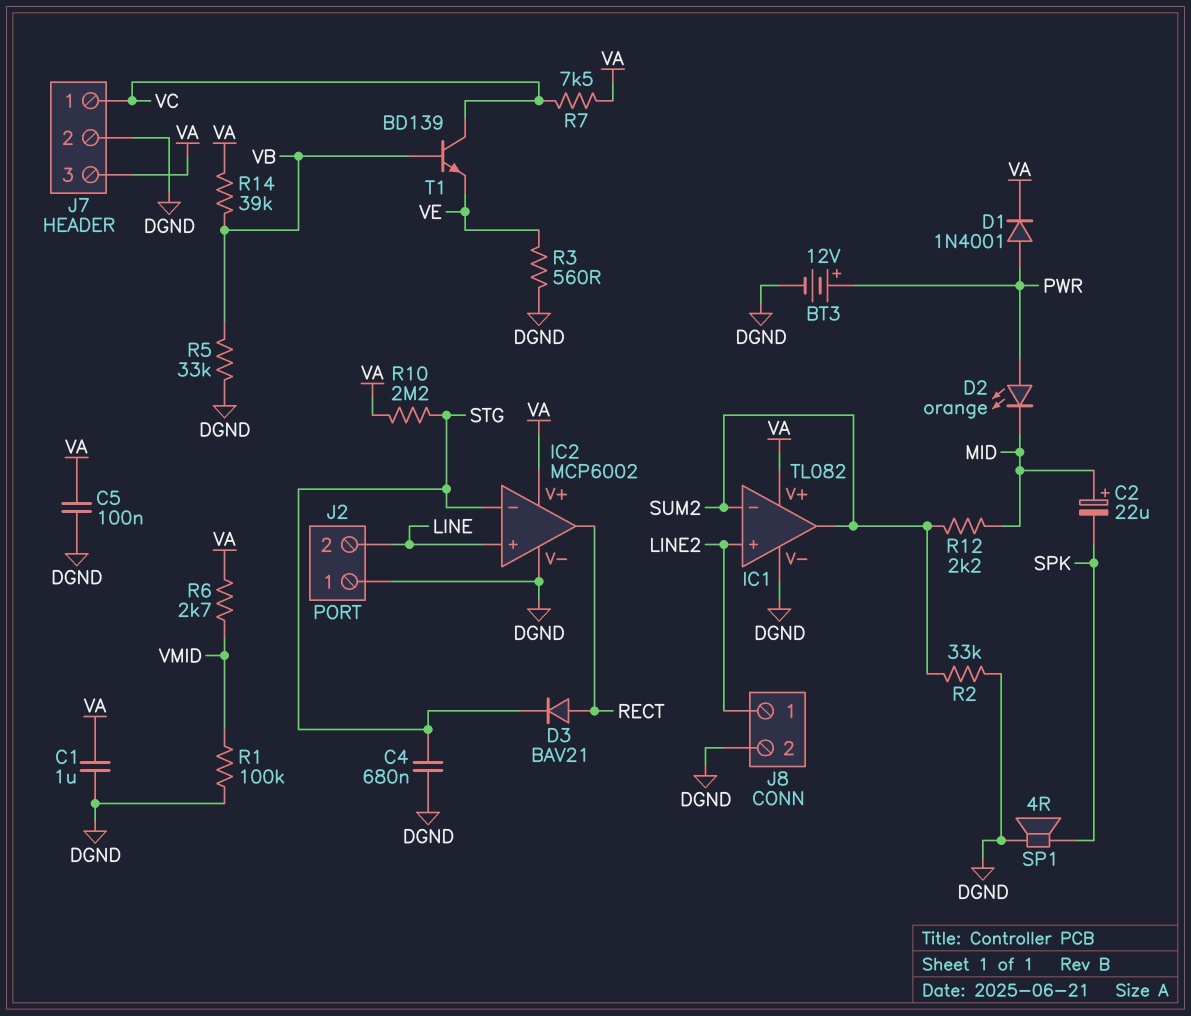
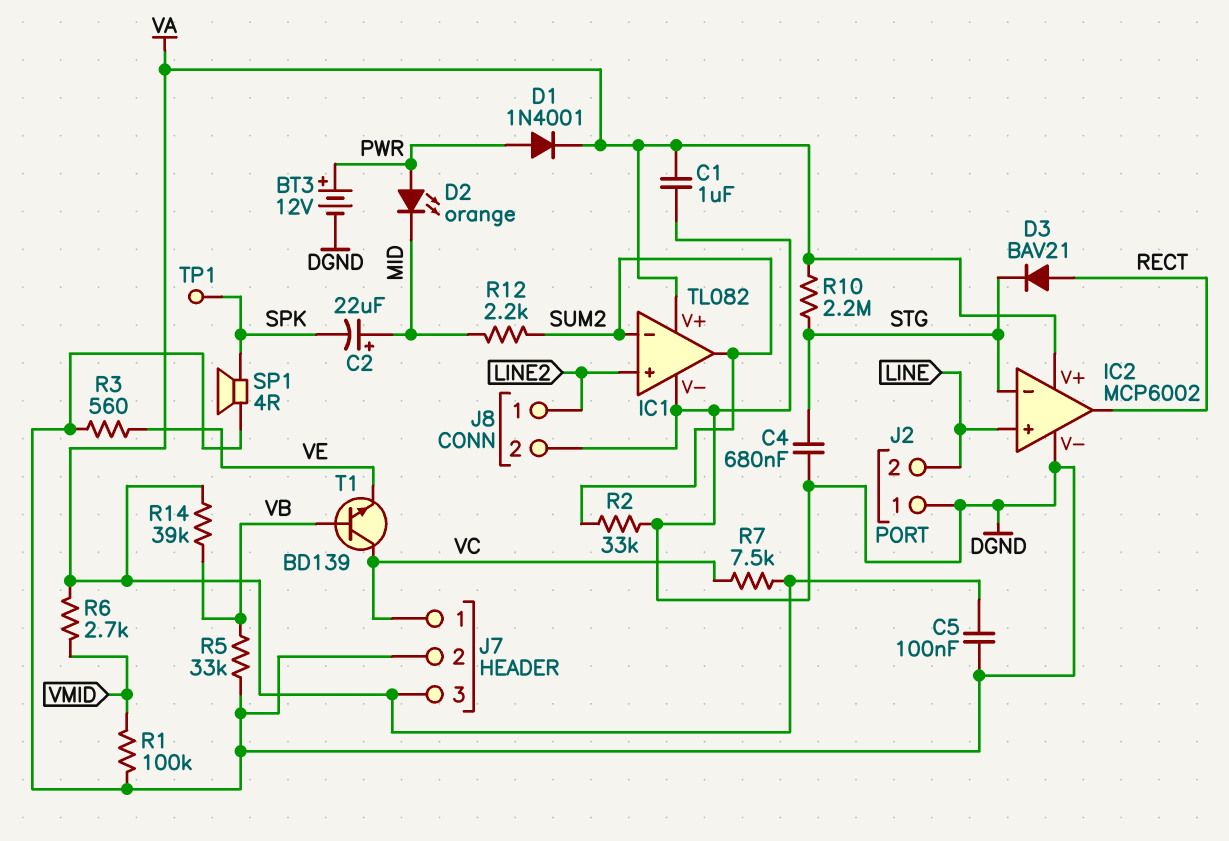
TP1: none -> test point (SPK)

